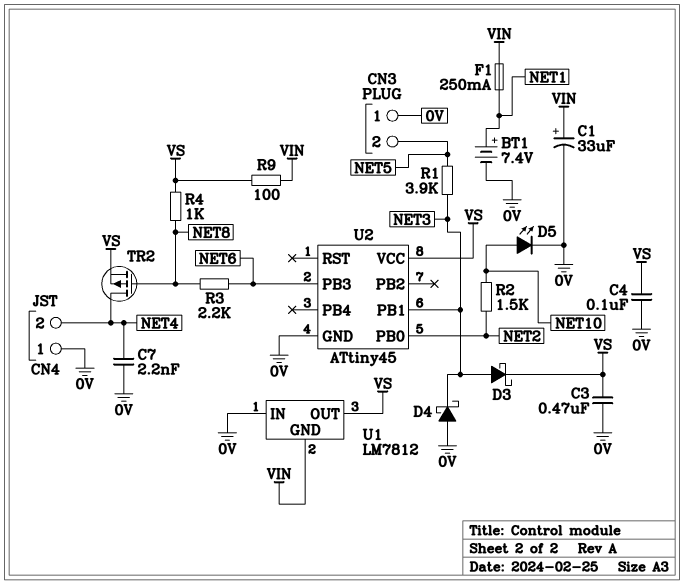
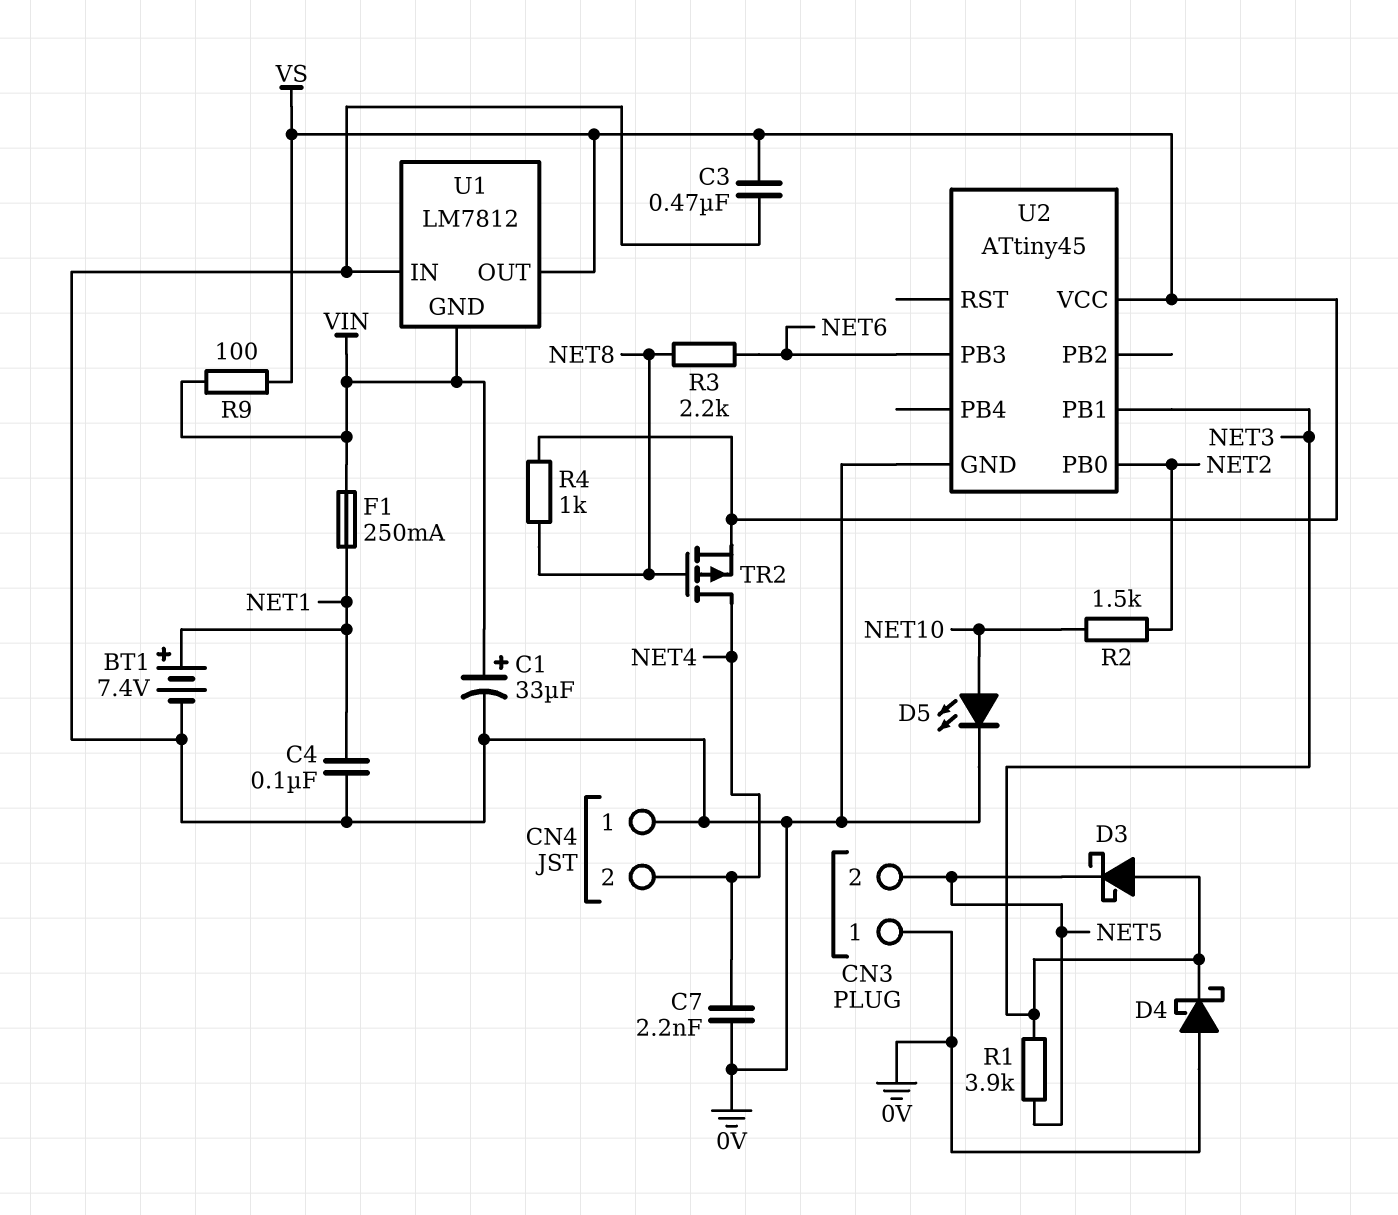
C4: 100nF (0V, VS) -> 100nF (0V, NET1)
D3: schottky (A NET3, K VS) -> schottky (A NET3, K NET5)

